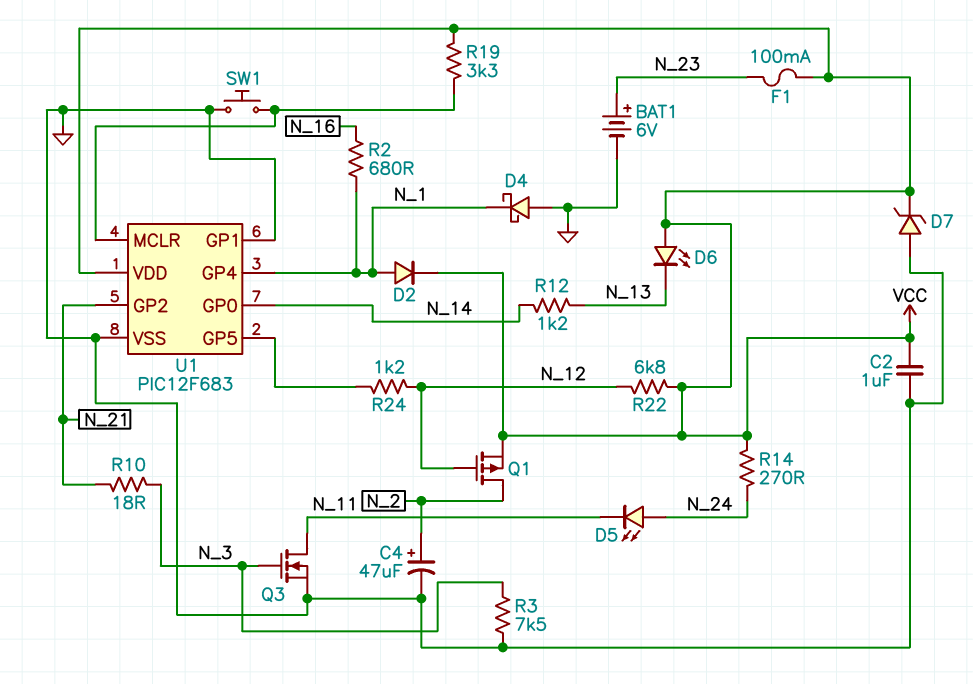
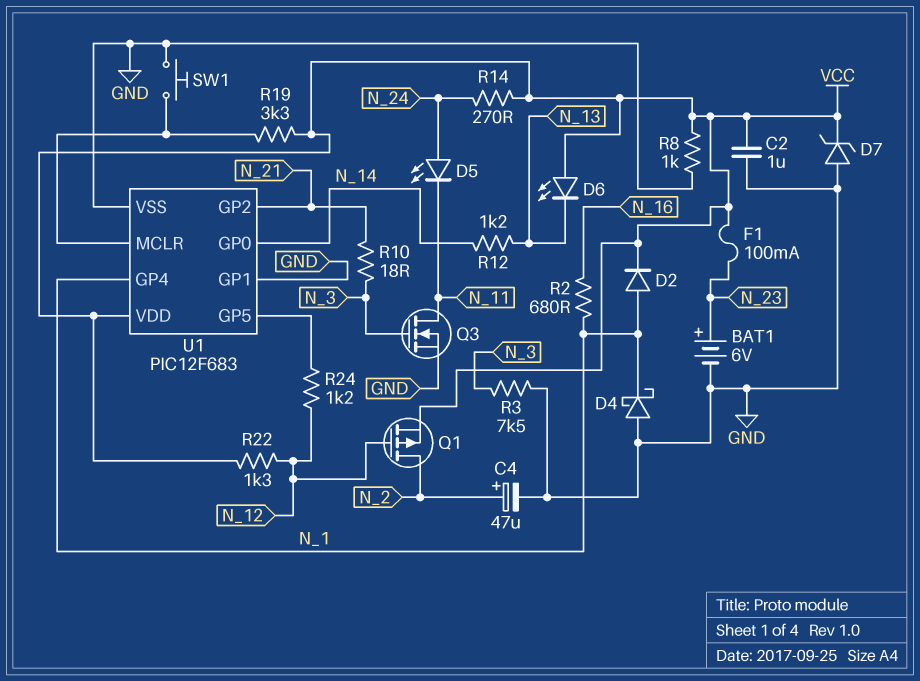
R8: none -> 1k (GND, VCC)
R22: 6.8k (N_12, VCC) -> 1.3k (N_12, VCC)

